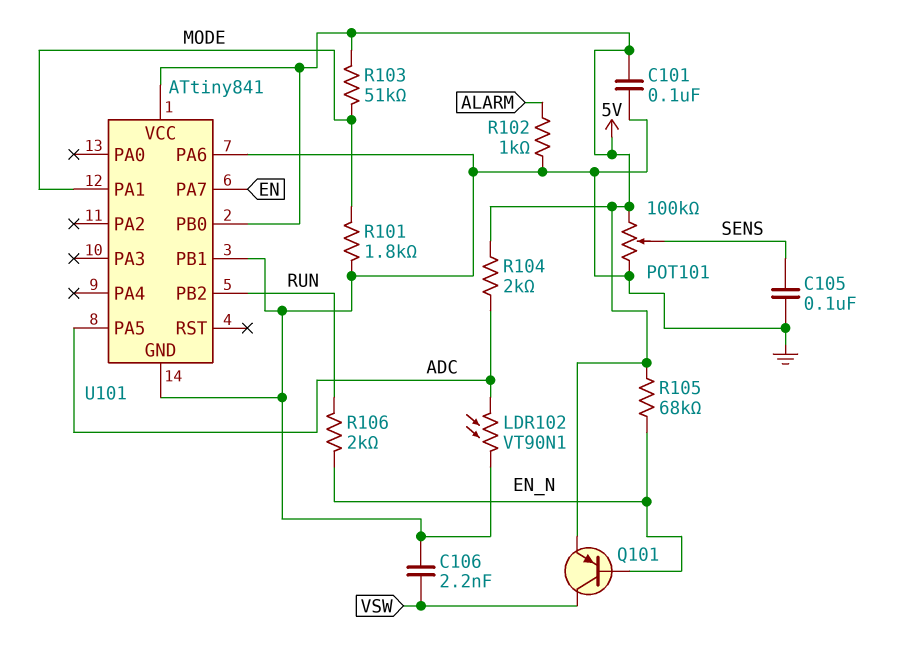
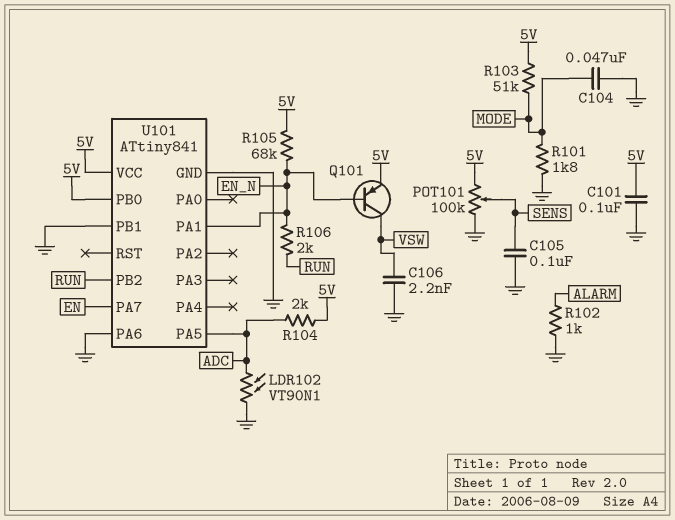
C104: none -> 47nF (GND, MODE)
U101 pin PA1: MODE -> EN_N

